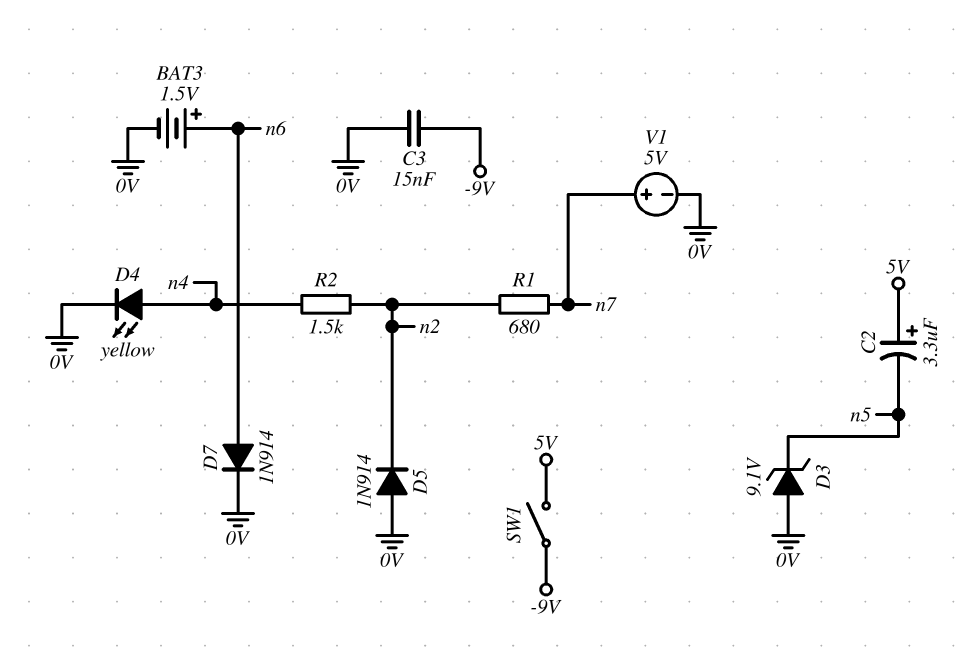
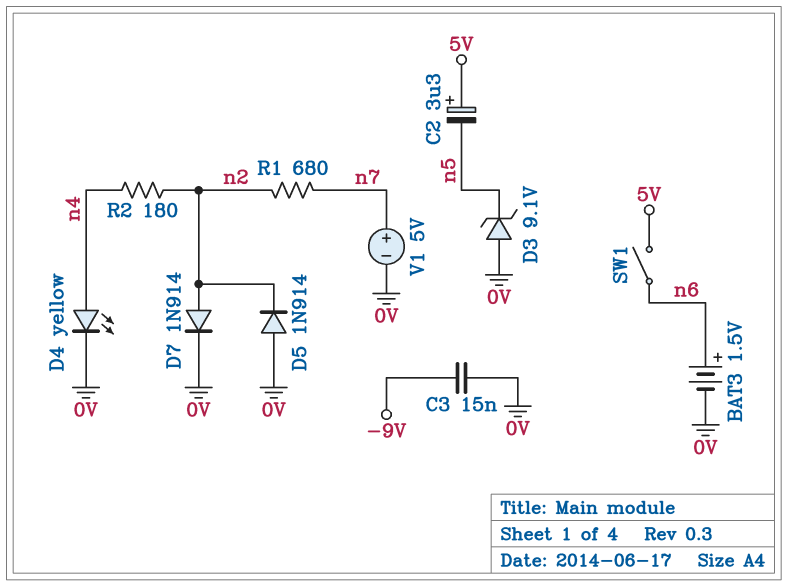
D7: diode 1N914 (A n6, K 0V) -> diode 1N914 (A n2, K 0V)
R2: 1.5k (n2, n4) -> 180 (n2, n4)
SW1: switch (-9V, 5V) -> switch (5V, n6)

